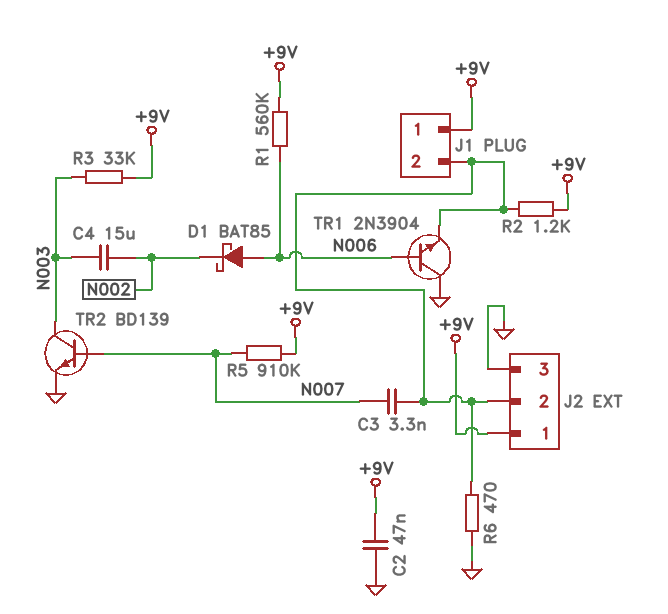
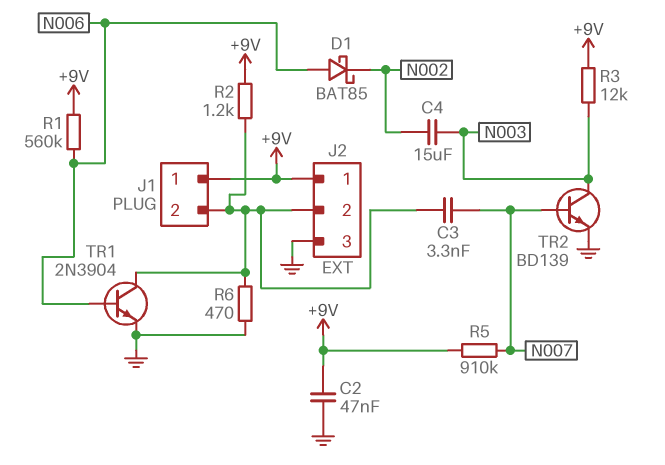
R3: 33k (+9V, N003) -> 12k (+9V, N003)
TR1: NPN 2N3904 (B N006, C GND, E J1/2) -> NPN 2N3904 (B N006, C J1/2, E GND)

